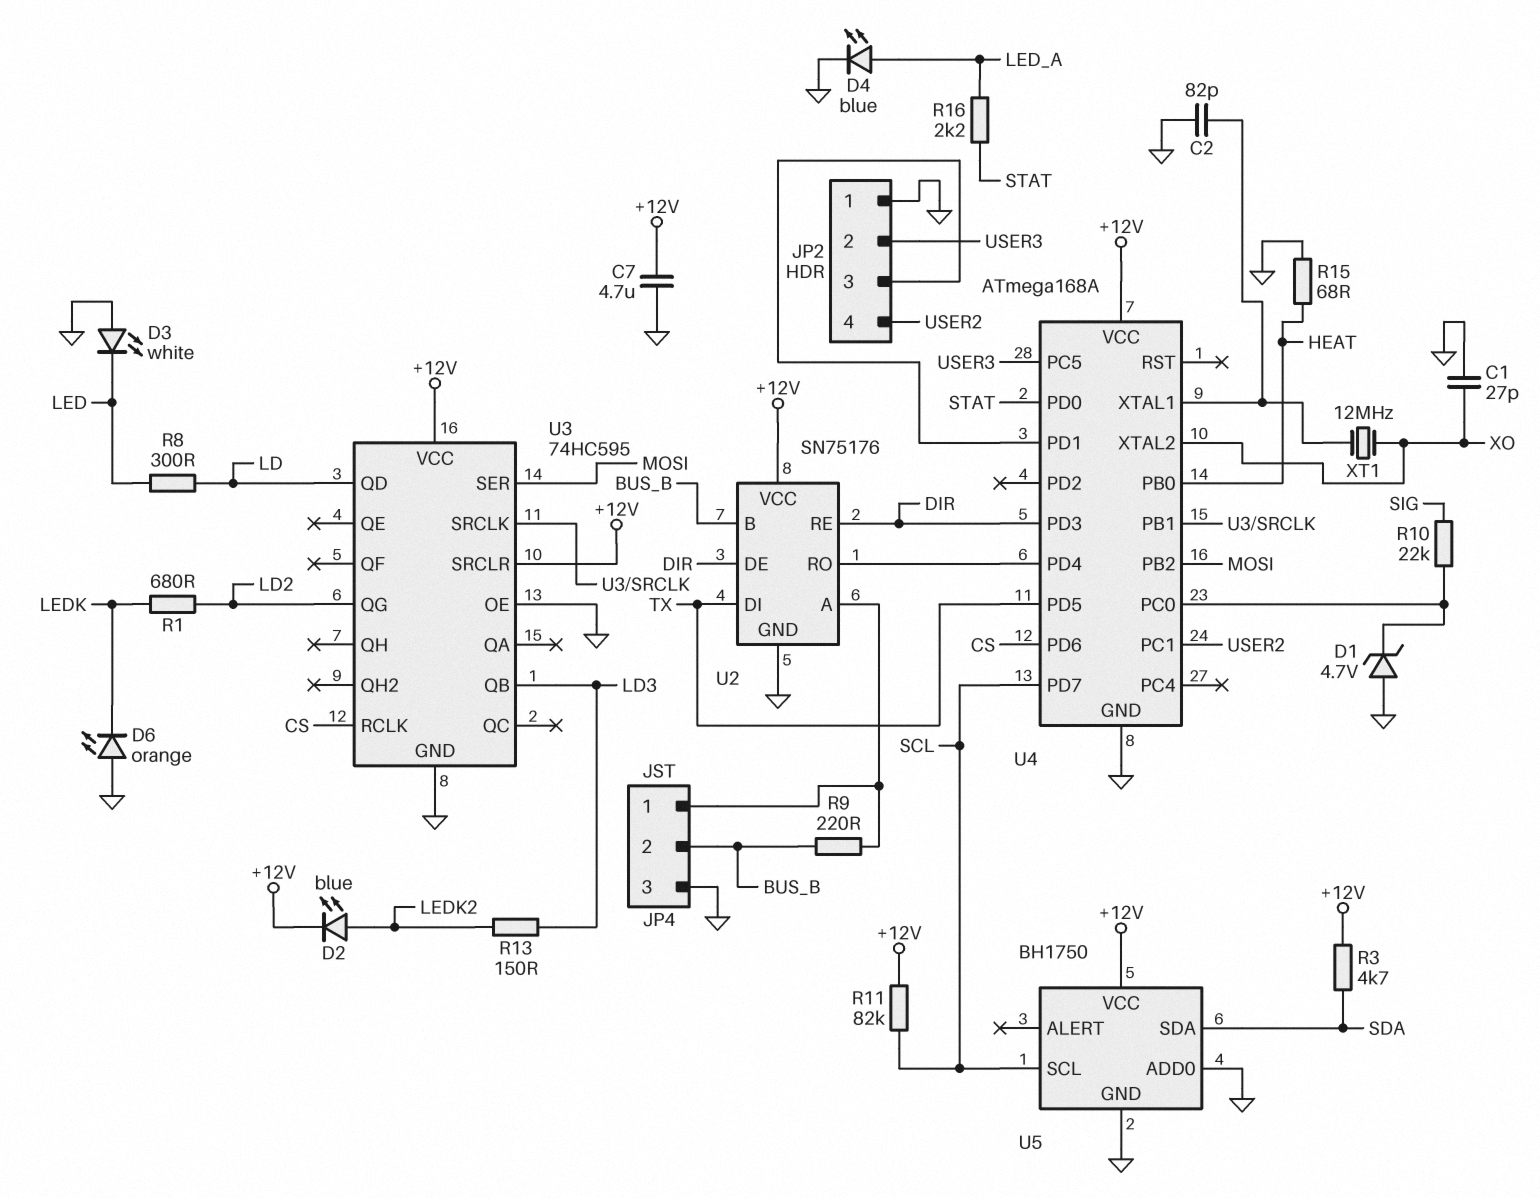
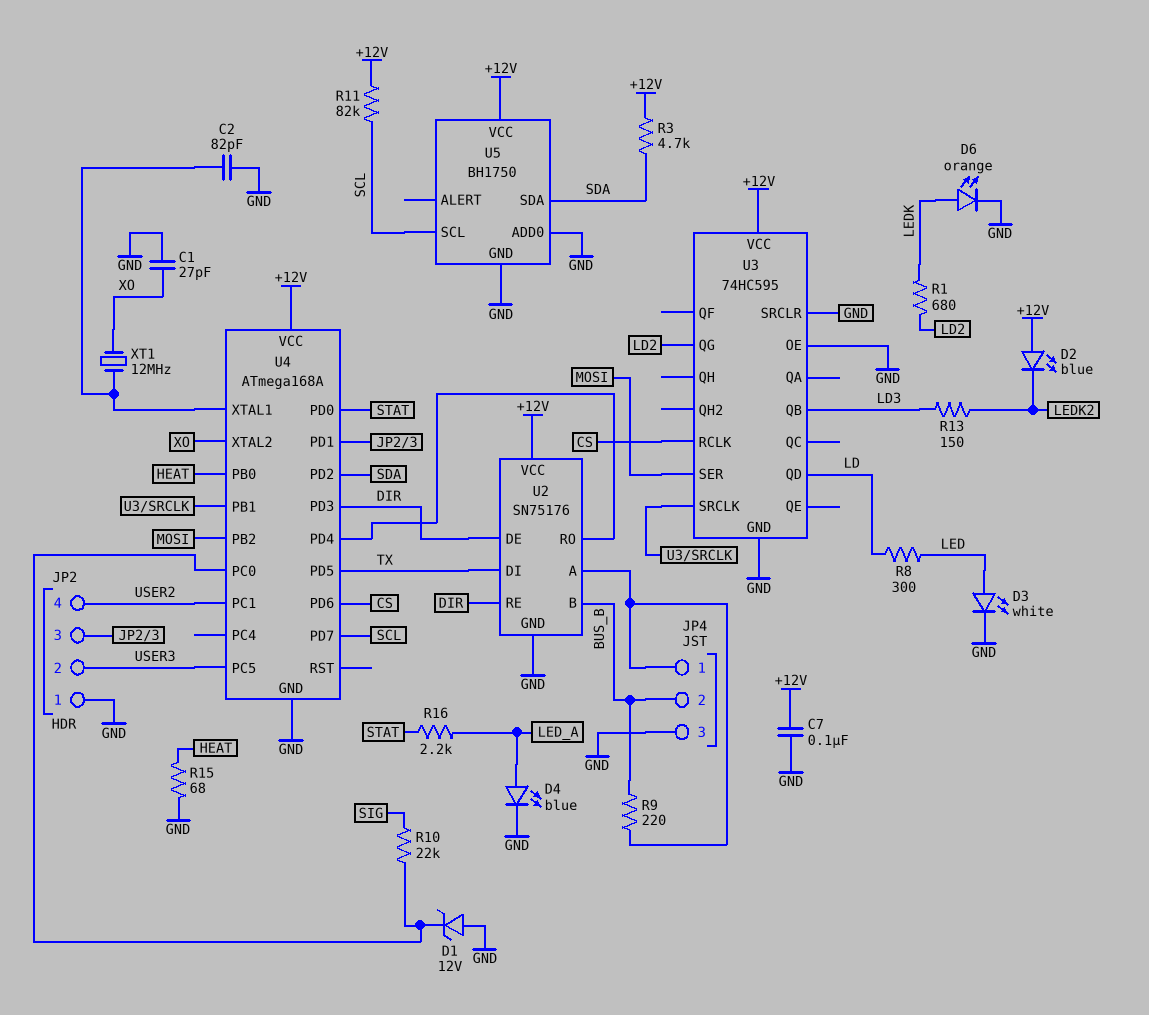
C7: 4.7uF (+12V, GND) -> 100nF (+12V, GND)
D1: zener 4.7V (A GND, K U4/PC0) -> zener 12V (A GND, K U4/PC0)
D2: LED blue (A LEDK2, K +12V) -> LED blue (A +12V, K LEDK2)
D3: LED white (A GND, K LED) -> LED white (A LED, K GND)
D6: LED orange (A GND, K LEDK) -> LED orange (A LEDK, K GND)
U3 pin SRCLR: +12V -> GND
U4 pin PD2: none -> SDA

